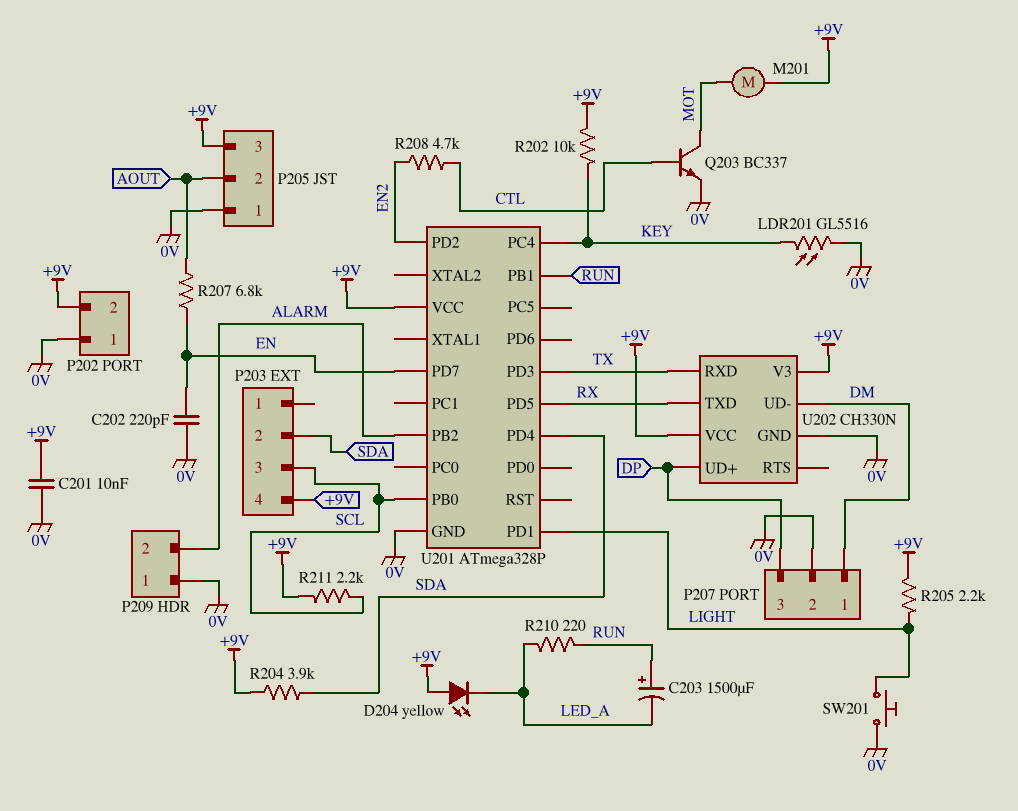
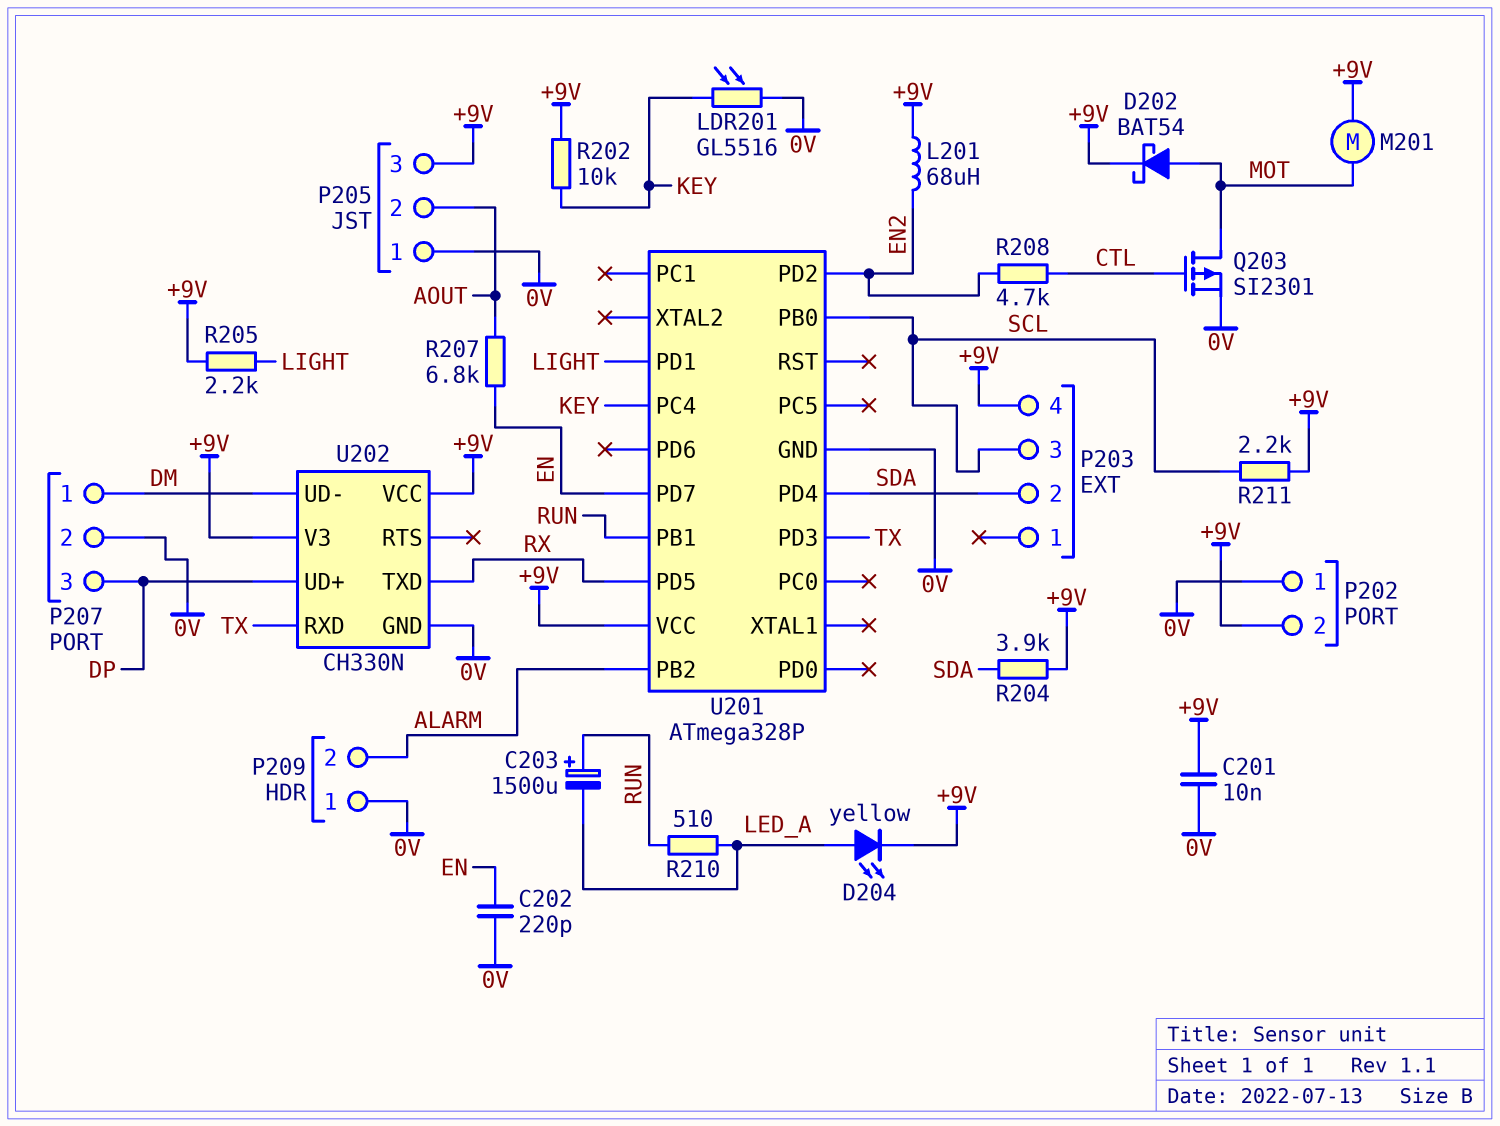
D202: none -> schottky BAT54 (A MOT, K +9V)
D204: LED yellow (A +9V, K LED_A) -> LED yellow (A LED_A, K +9V)
L201: none -> 68uH (+9V, EN2)
Q203: NPN BC337 (B CTL, C MOT, E 0V) -> PMOS SI2301 (G CTL, D MOT, S 0V)
R210: 220 (LED_A, RUN) -> 510 (LED_A, RUN)
SW201: button (0V, LIGHT) -> none

